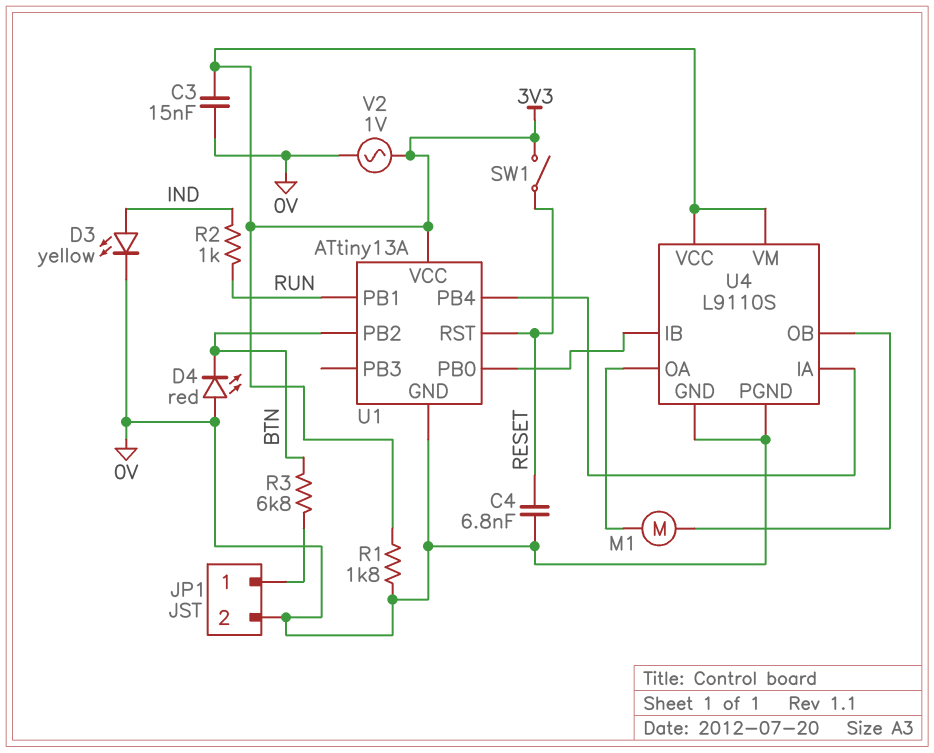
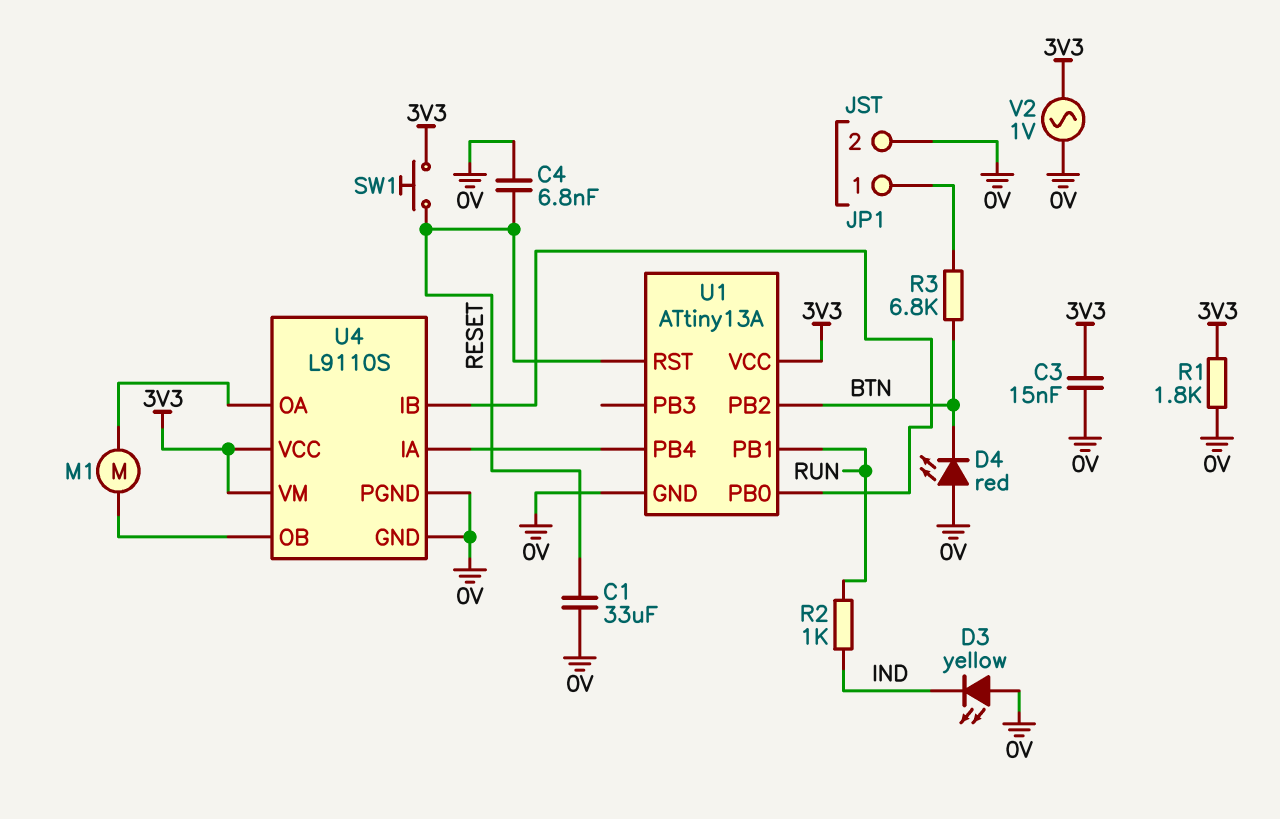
C1: none -> 33uF (0V, RESET)
D3: LED yellow (A IND, K 0V) -> LED yellow (A 0V, K IND)
SW1: switch (3V3, RESET) -> button (3V3, RESET)

